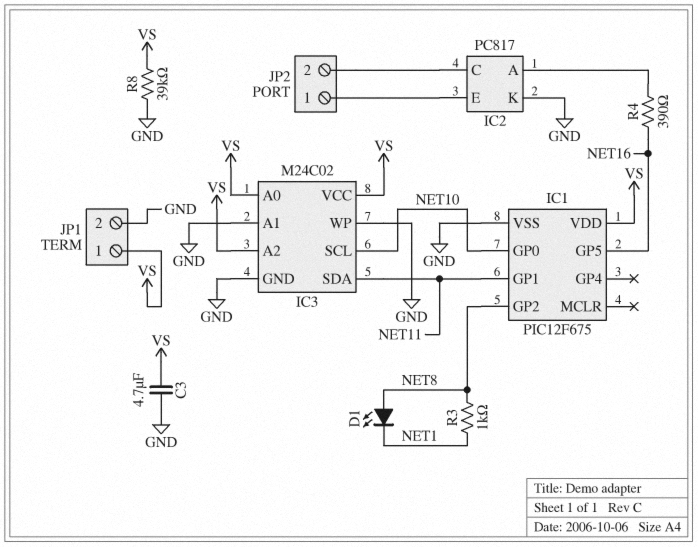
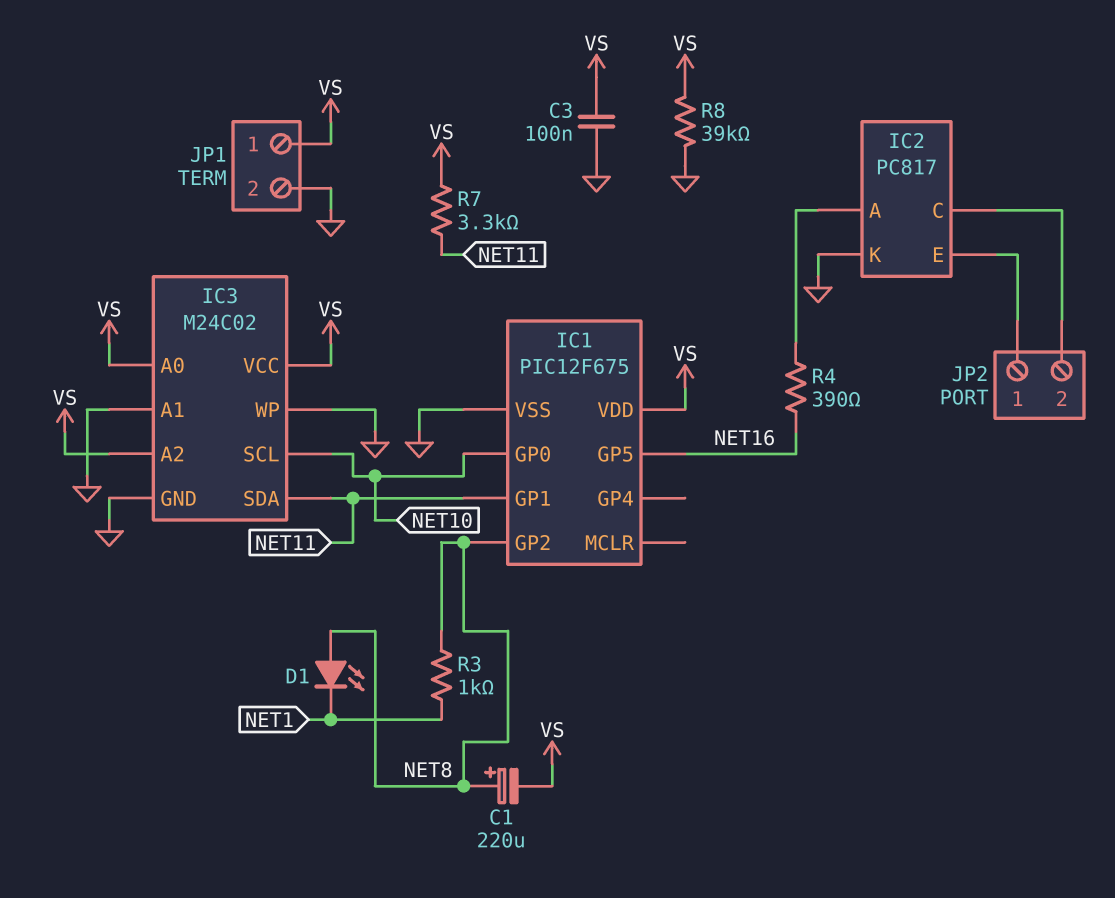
C1: none -> 220uF (plus NET8, minus VS)
C3: 4.7uF (GND, VS) -> 100nF (GND, VS)
R7: none -> 3.3k (NET11, VS)

